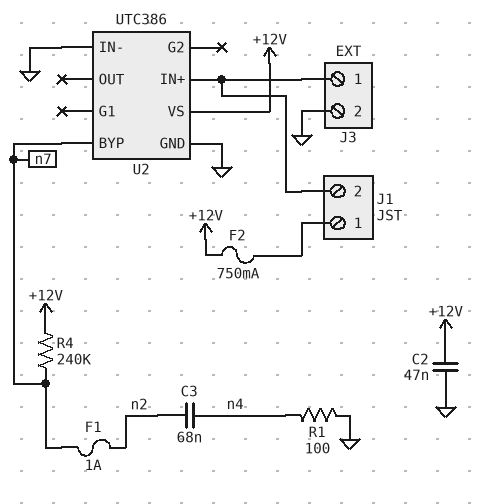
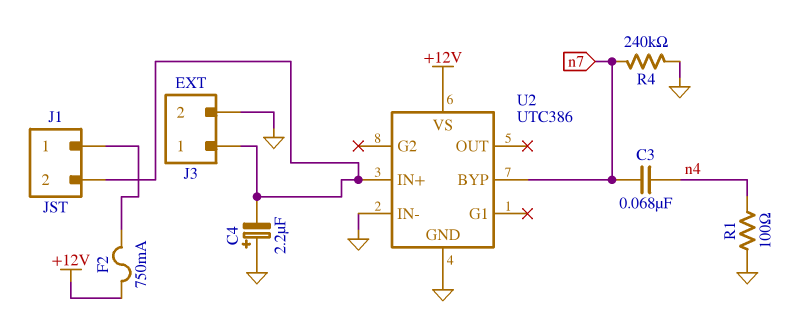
C2: 47nF (+12V, GND) -> none
C3: 68nF (n2, n4) -> 68nF (n4, n7)
C4: none -> 2.2uF (plus GND, minus J1/2)
F1: 1A (n2, n7) -> none
R4: 240k (+12V, n7) -> 240k (GND, n7)

